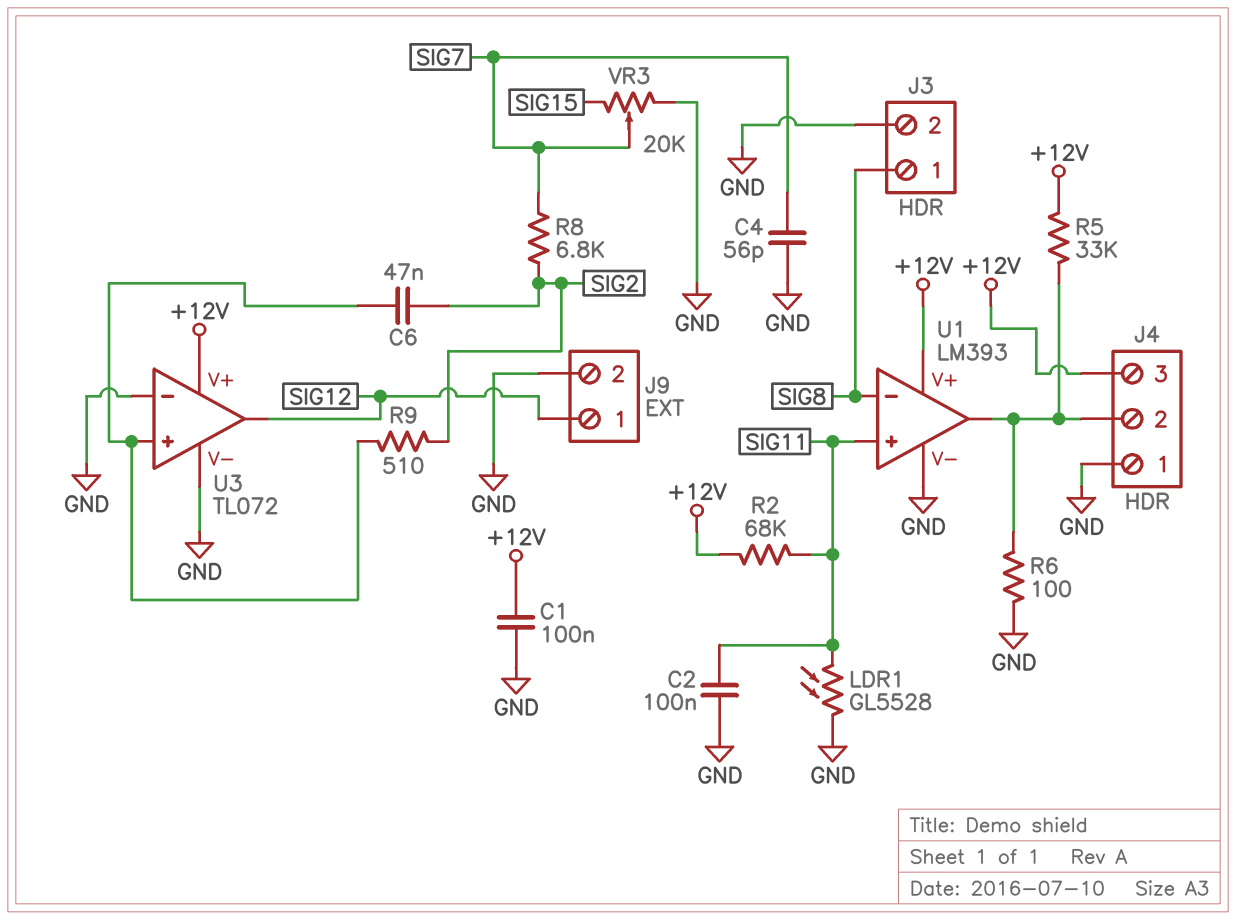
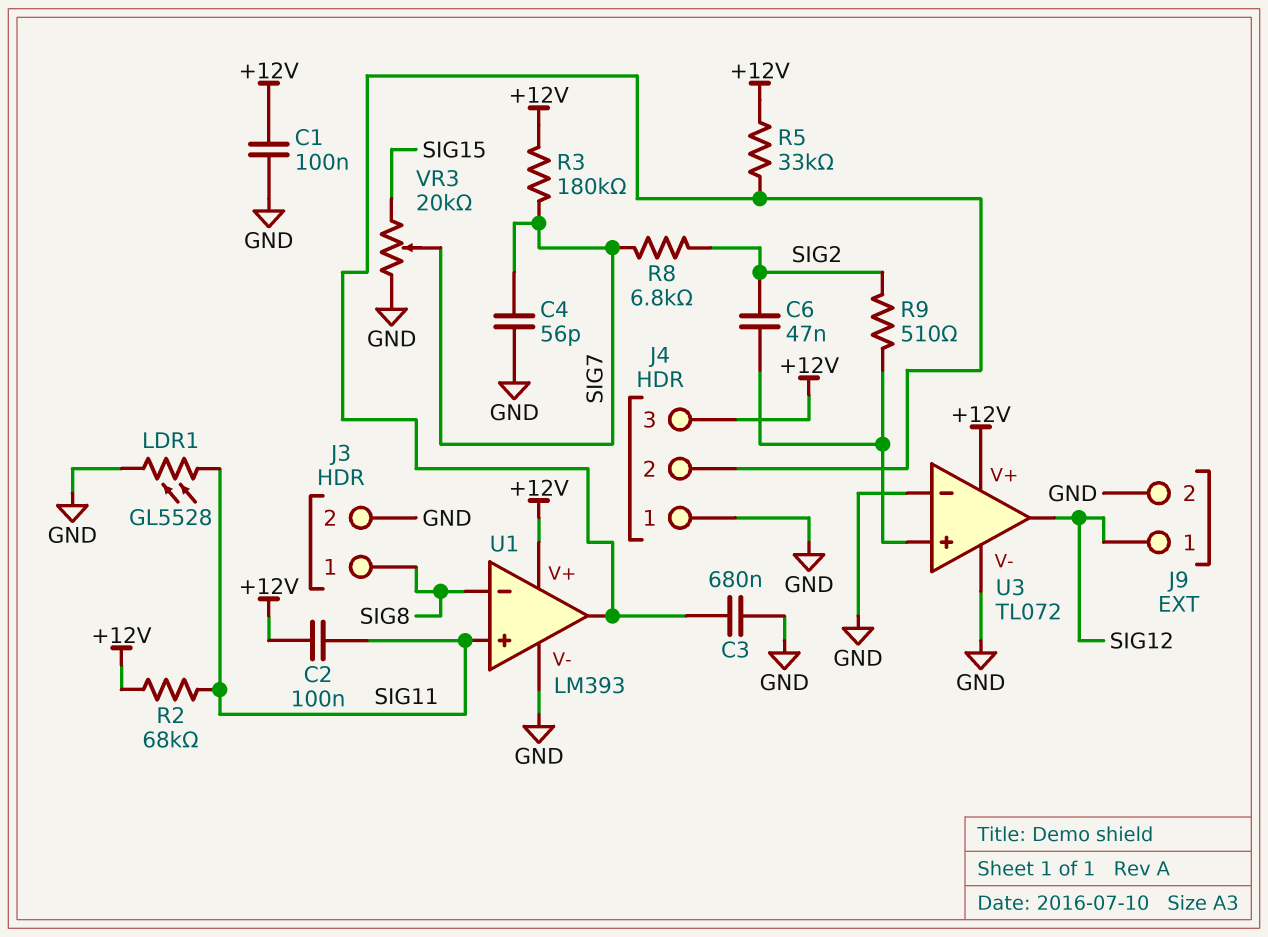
C2: 100nF (GND, SIG11) -> 100nF (+12V, SIG11)
C3: none -> 680nF (GND, J4/2)
R3: none -> 180k (+12V, SIG7)
R6: 100 (GND, J4/2) -> none

